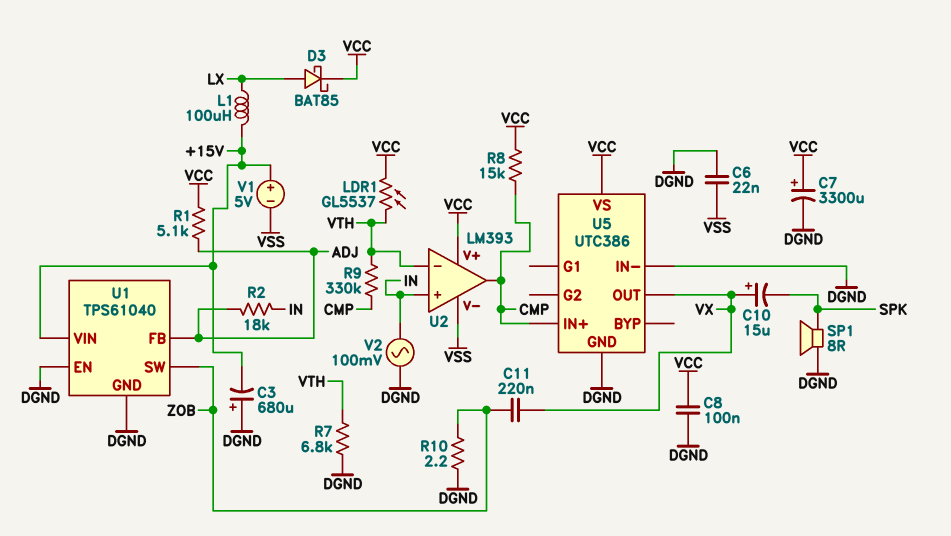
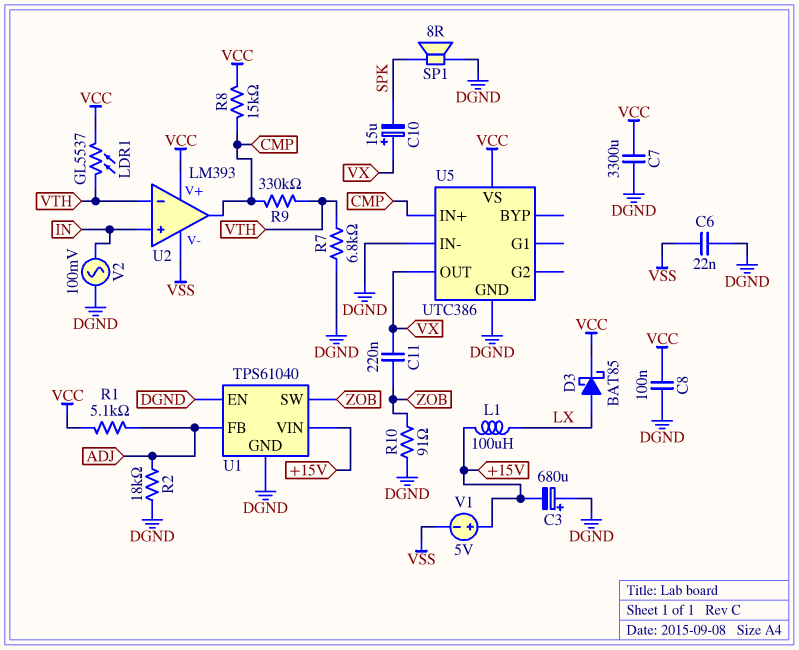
C7: 3300uF (plus VCC, minus DGND) -> 3300uF (DGND, VCC)
R2: 18k (ADJ, IN) -> 18k (ADJ, DGND)
R10: 2.2 (DGND, ZOB) -> 91 (DGND, ZOB)

